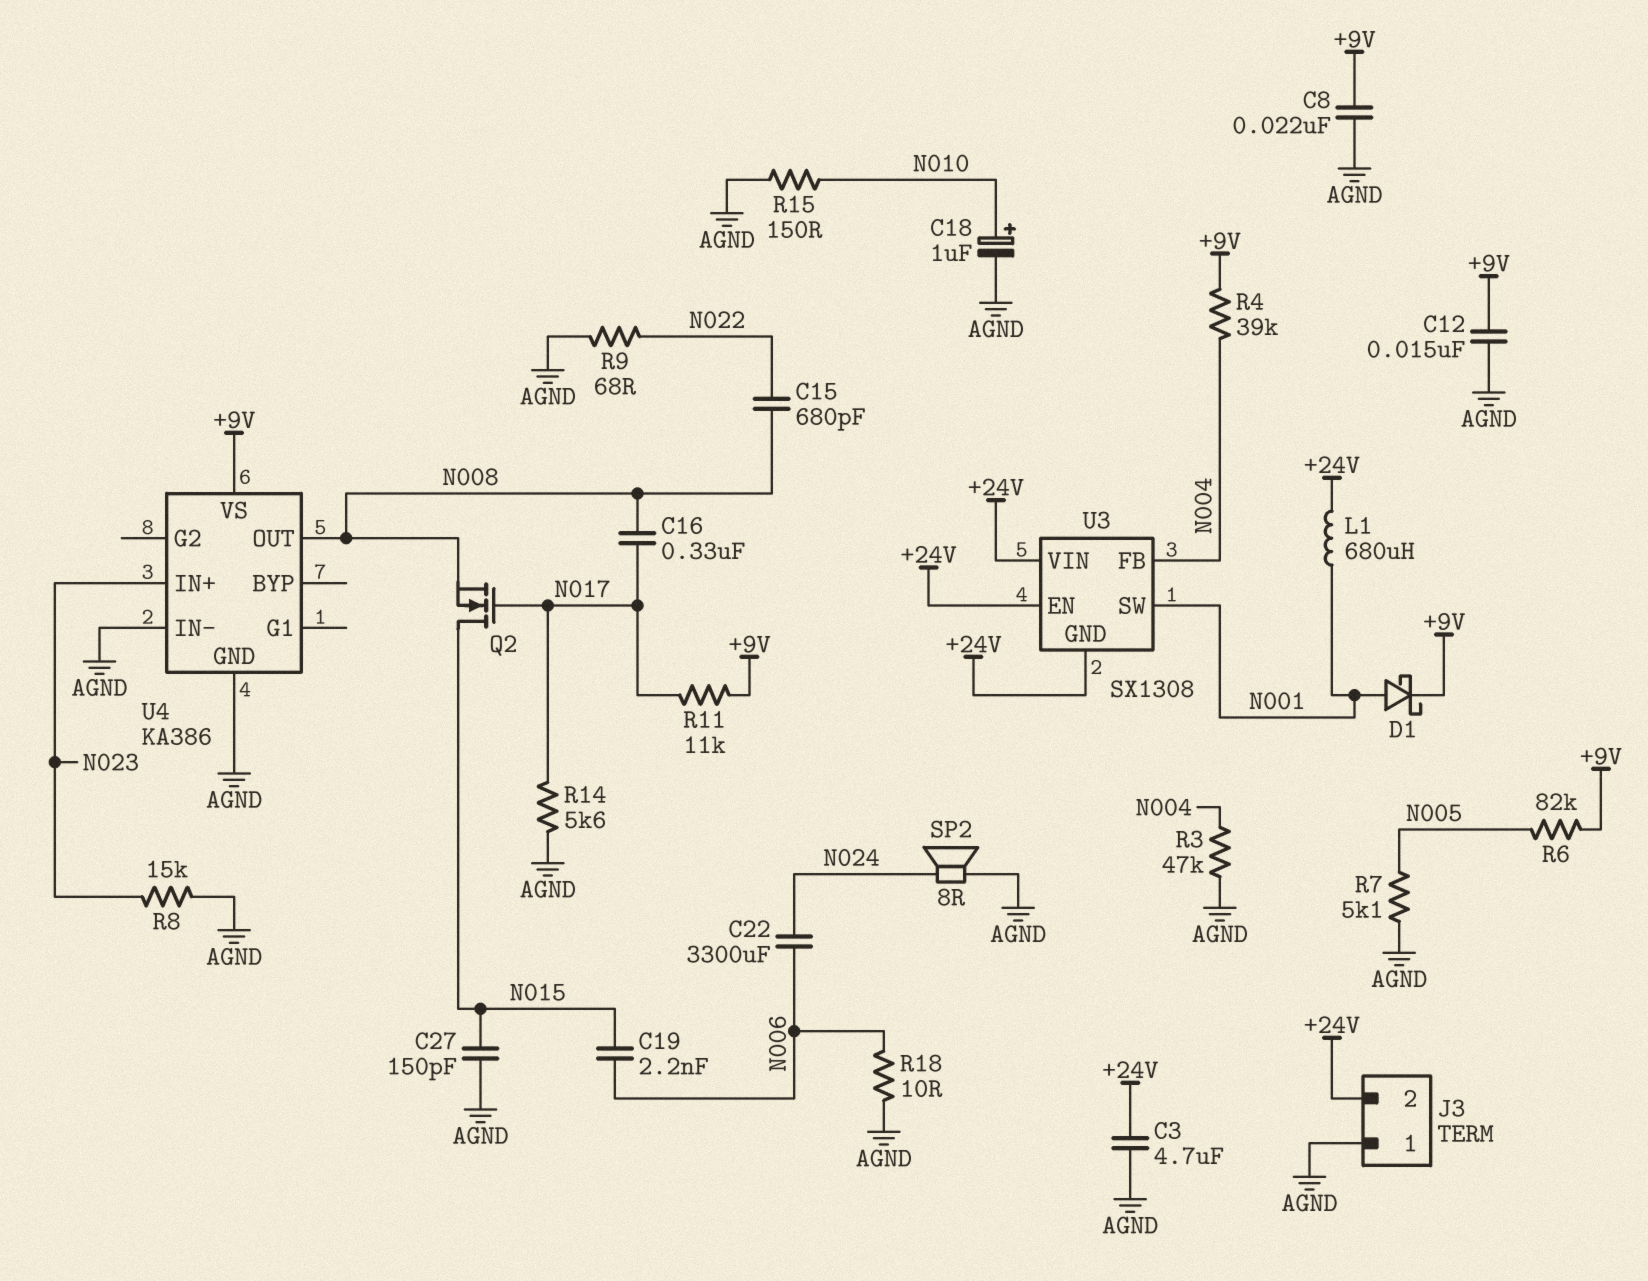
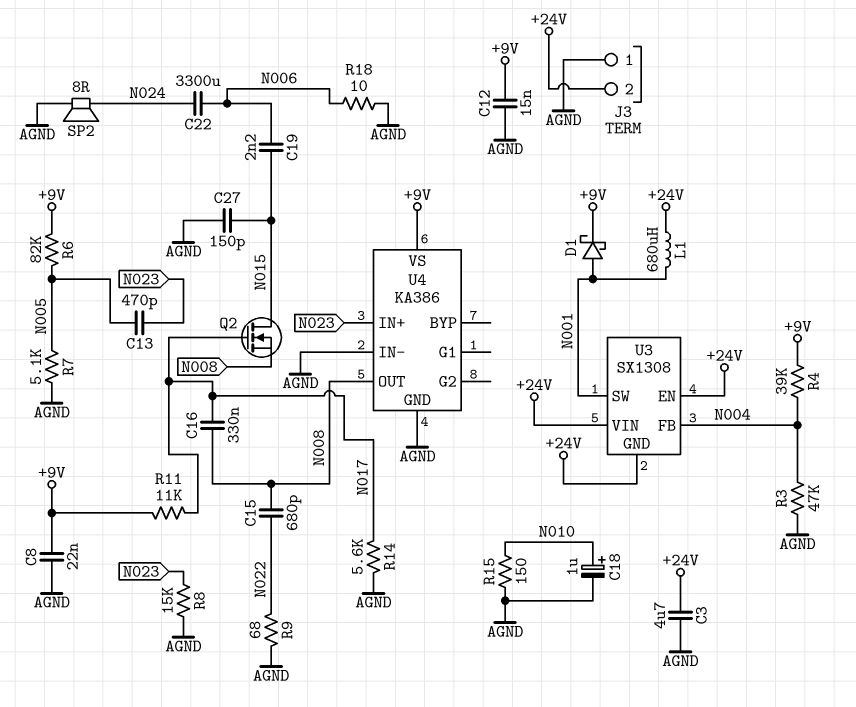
C13: none -> 470pF (N005, N023)

